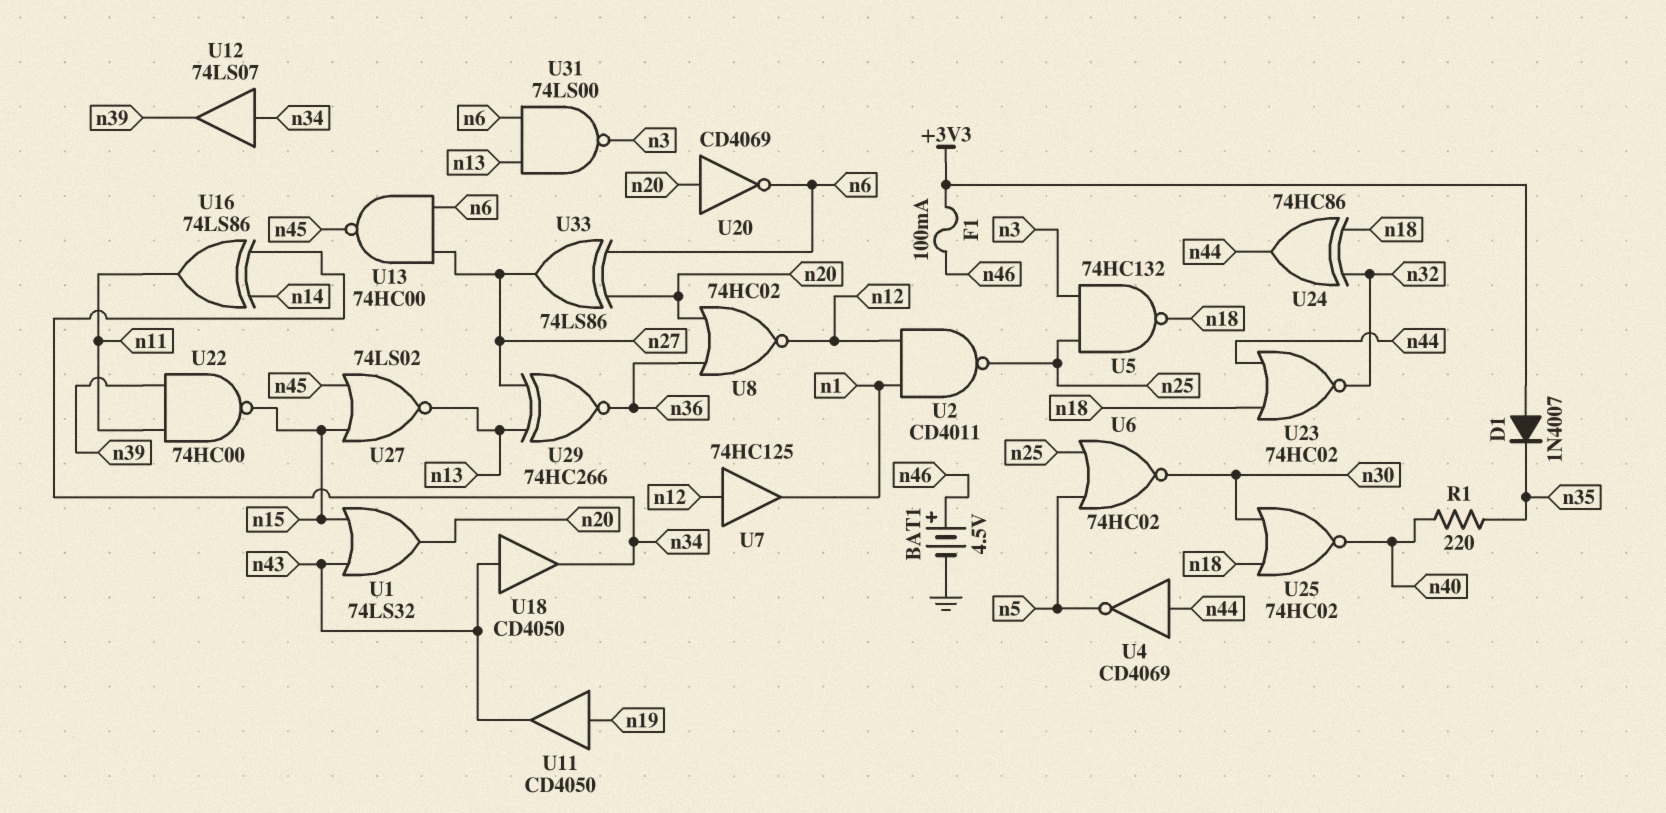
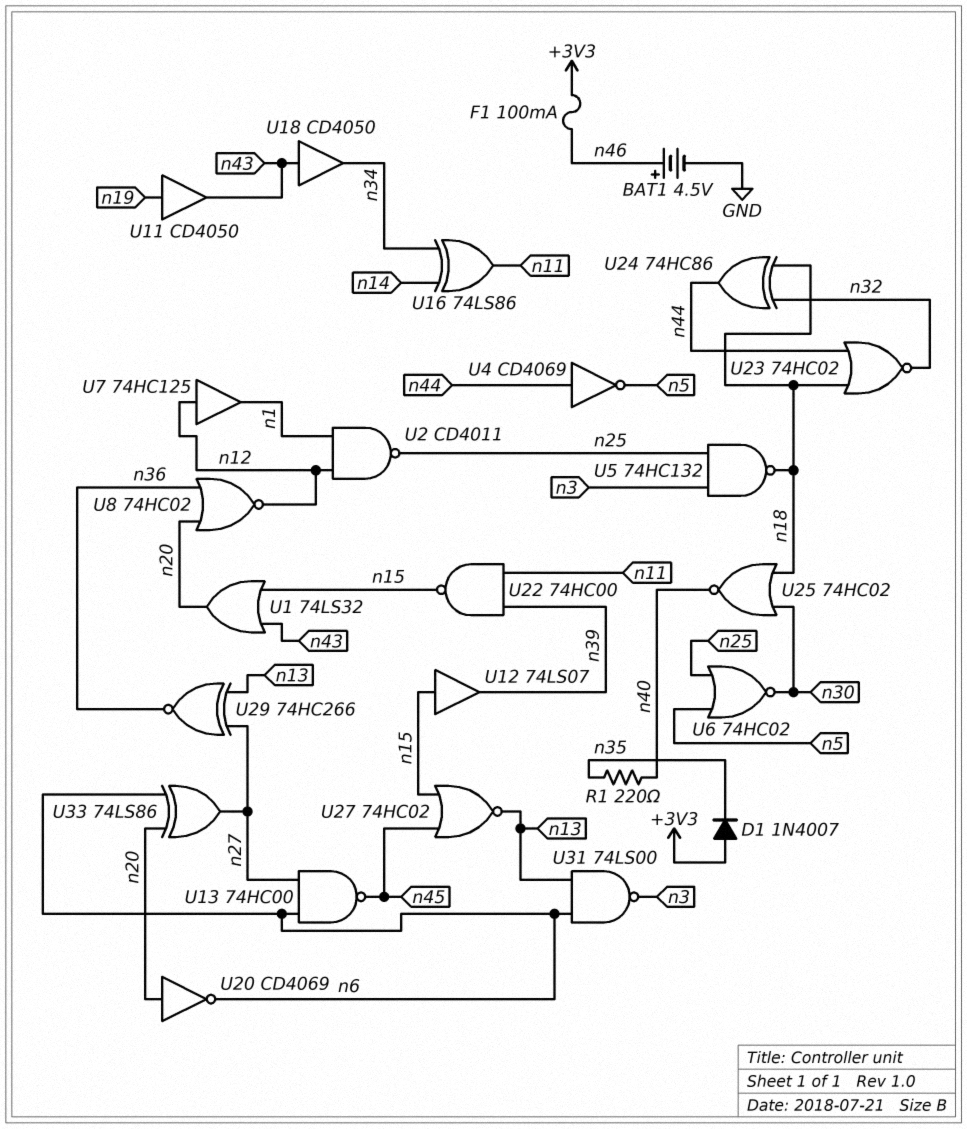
U12: buffer 74LS07 (in n34, out n39) -> buffer 74LS07 (in n15, out n39)
U27: NOR 74LS02 (in n15, in n45, out n13) -> NOR 74HC02 (in n15, in n45, out n13)

